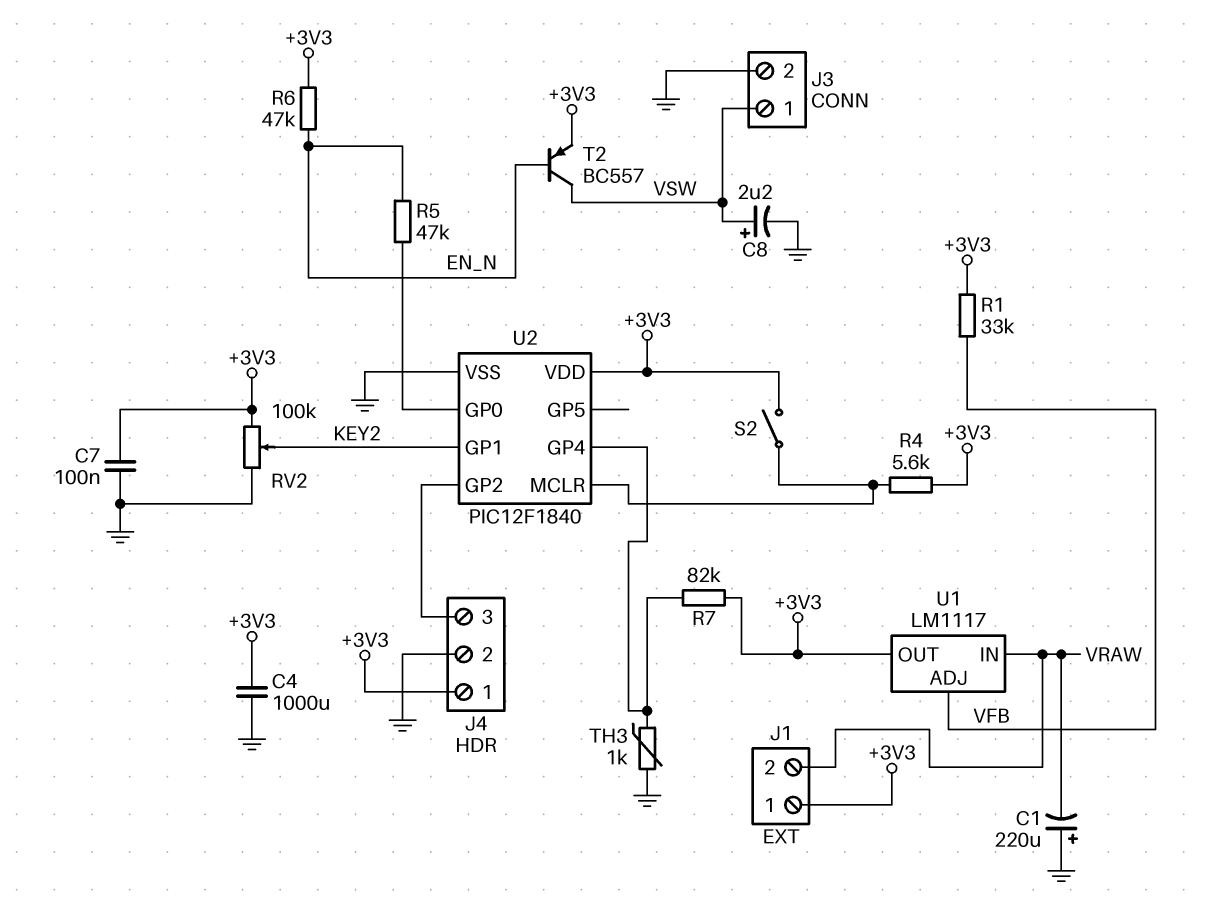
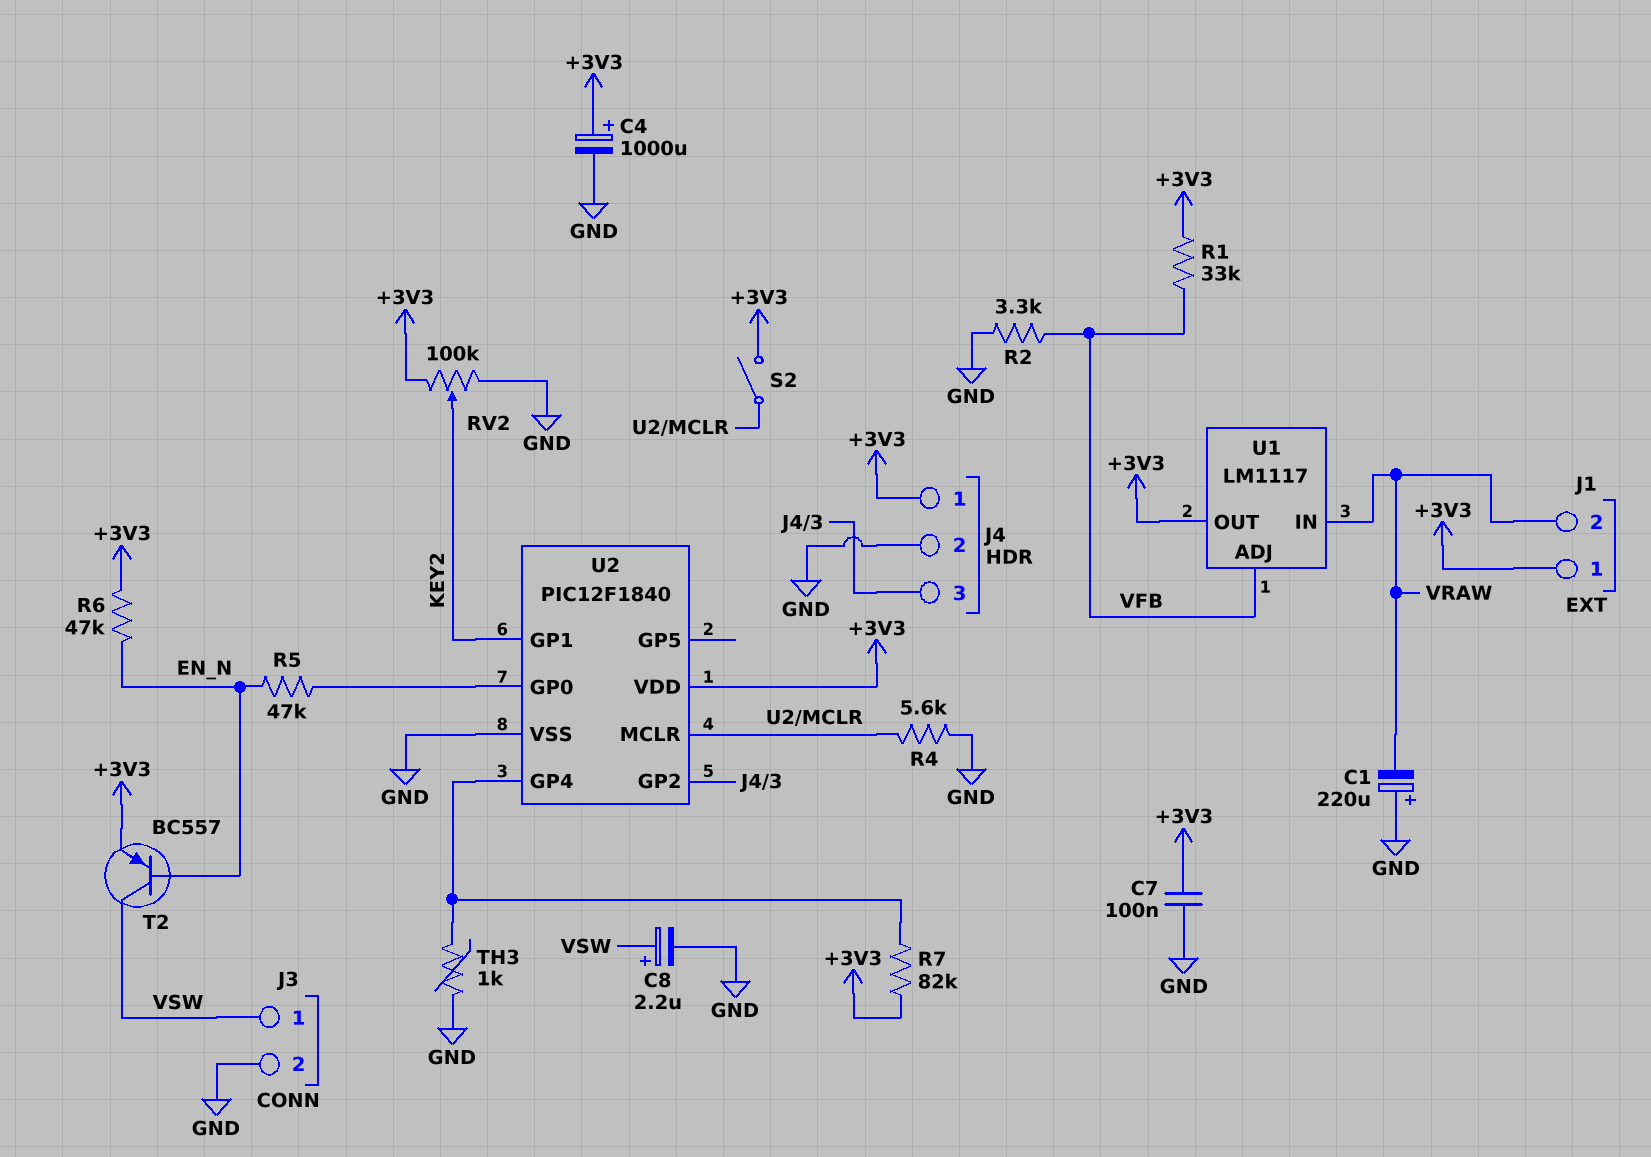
C4: 1000uF (+3V3, GND) -> 1000uF (plus +3V3, minus GND)
R2: none -> 3.3k (GND, VFB)
R4: 5.6k (+3V3, U2/MCLR) -> 5.6k (GND, U2/MCLR)

